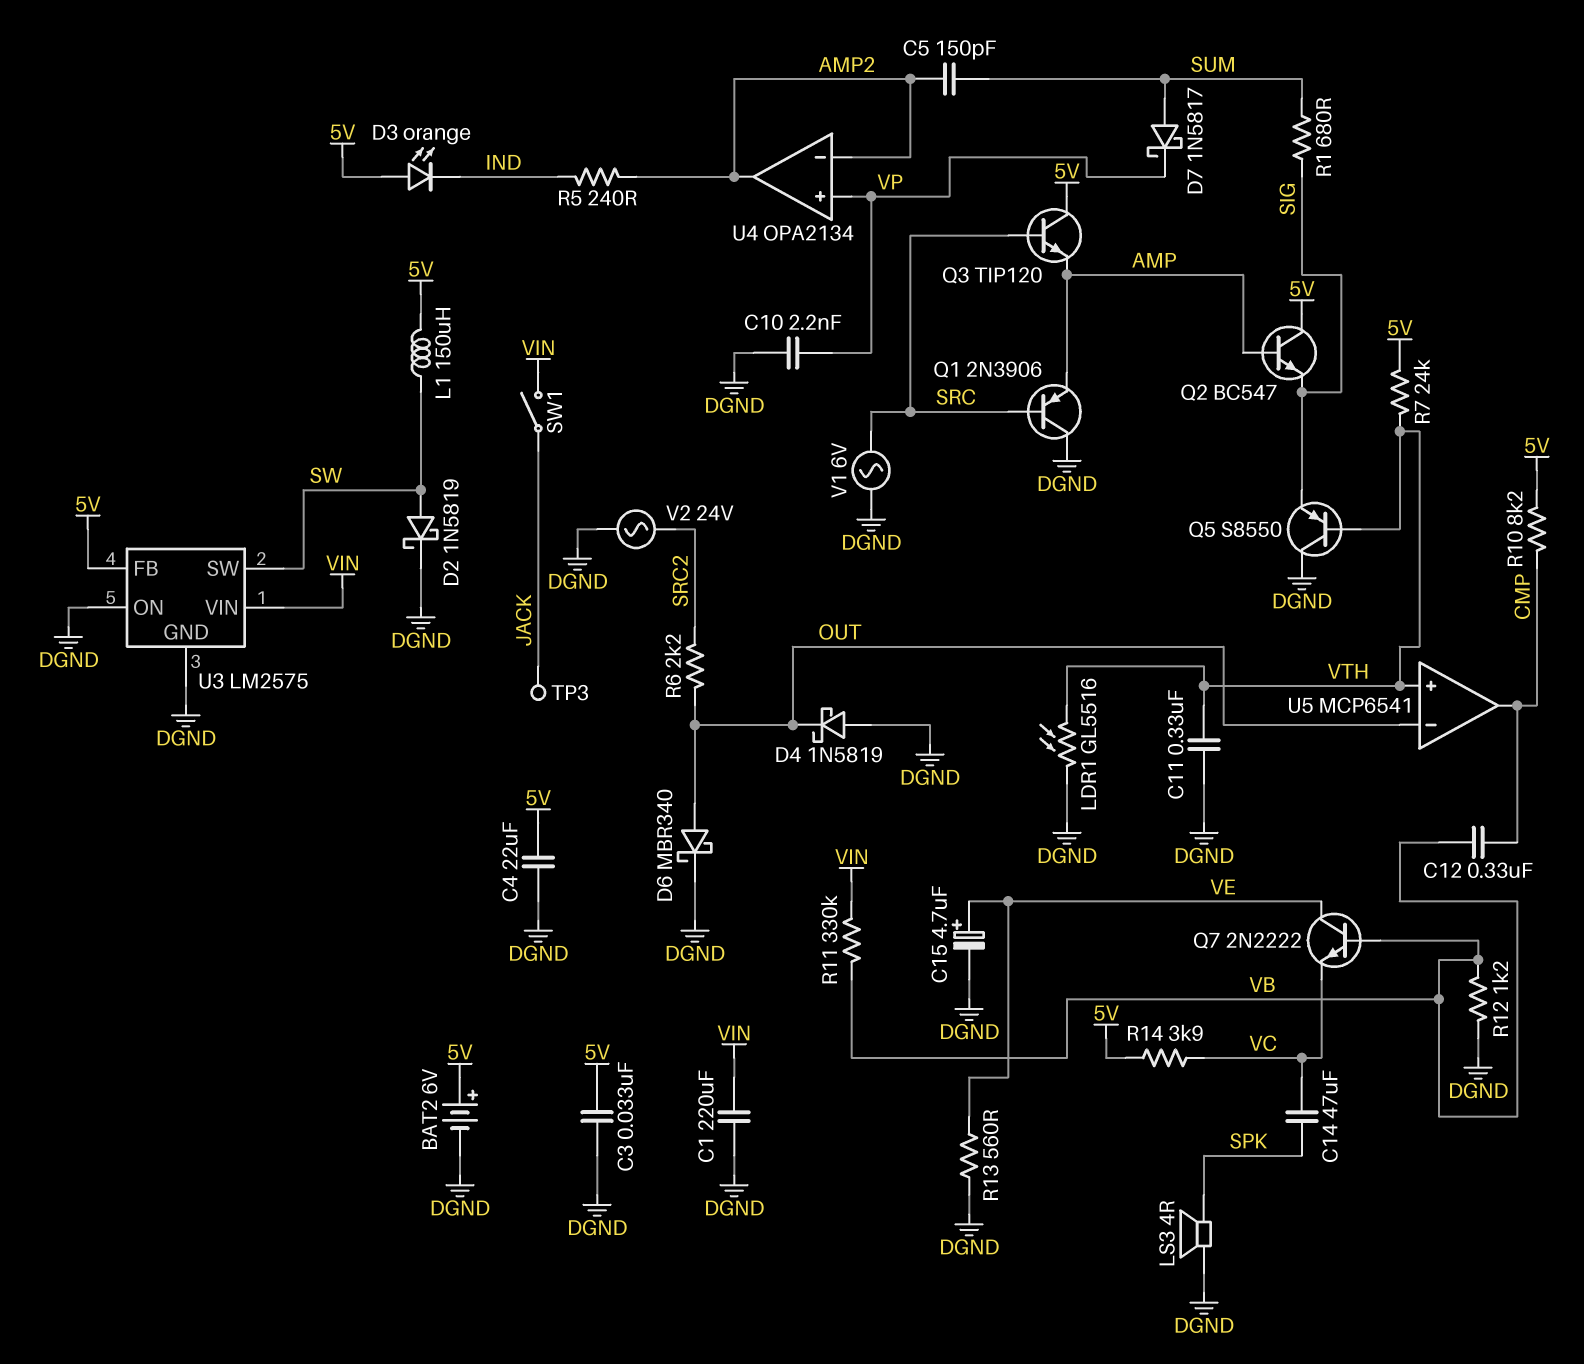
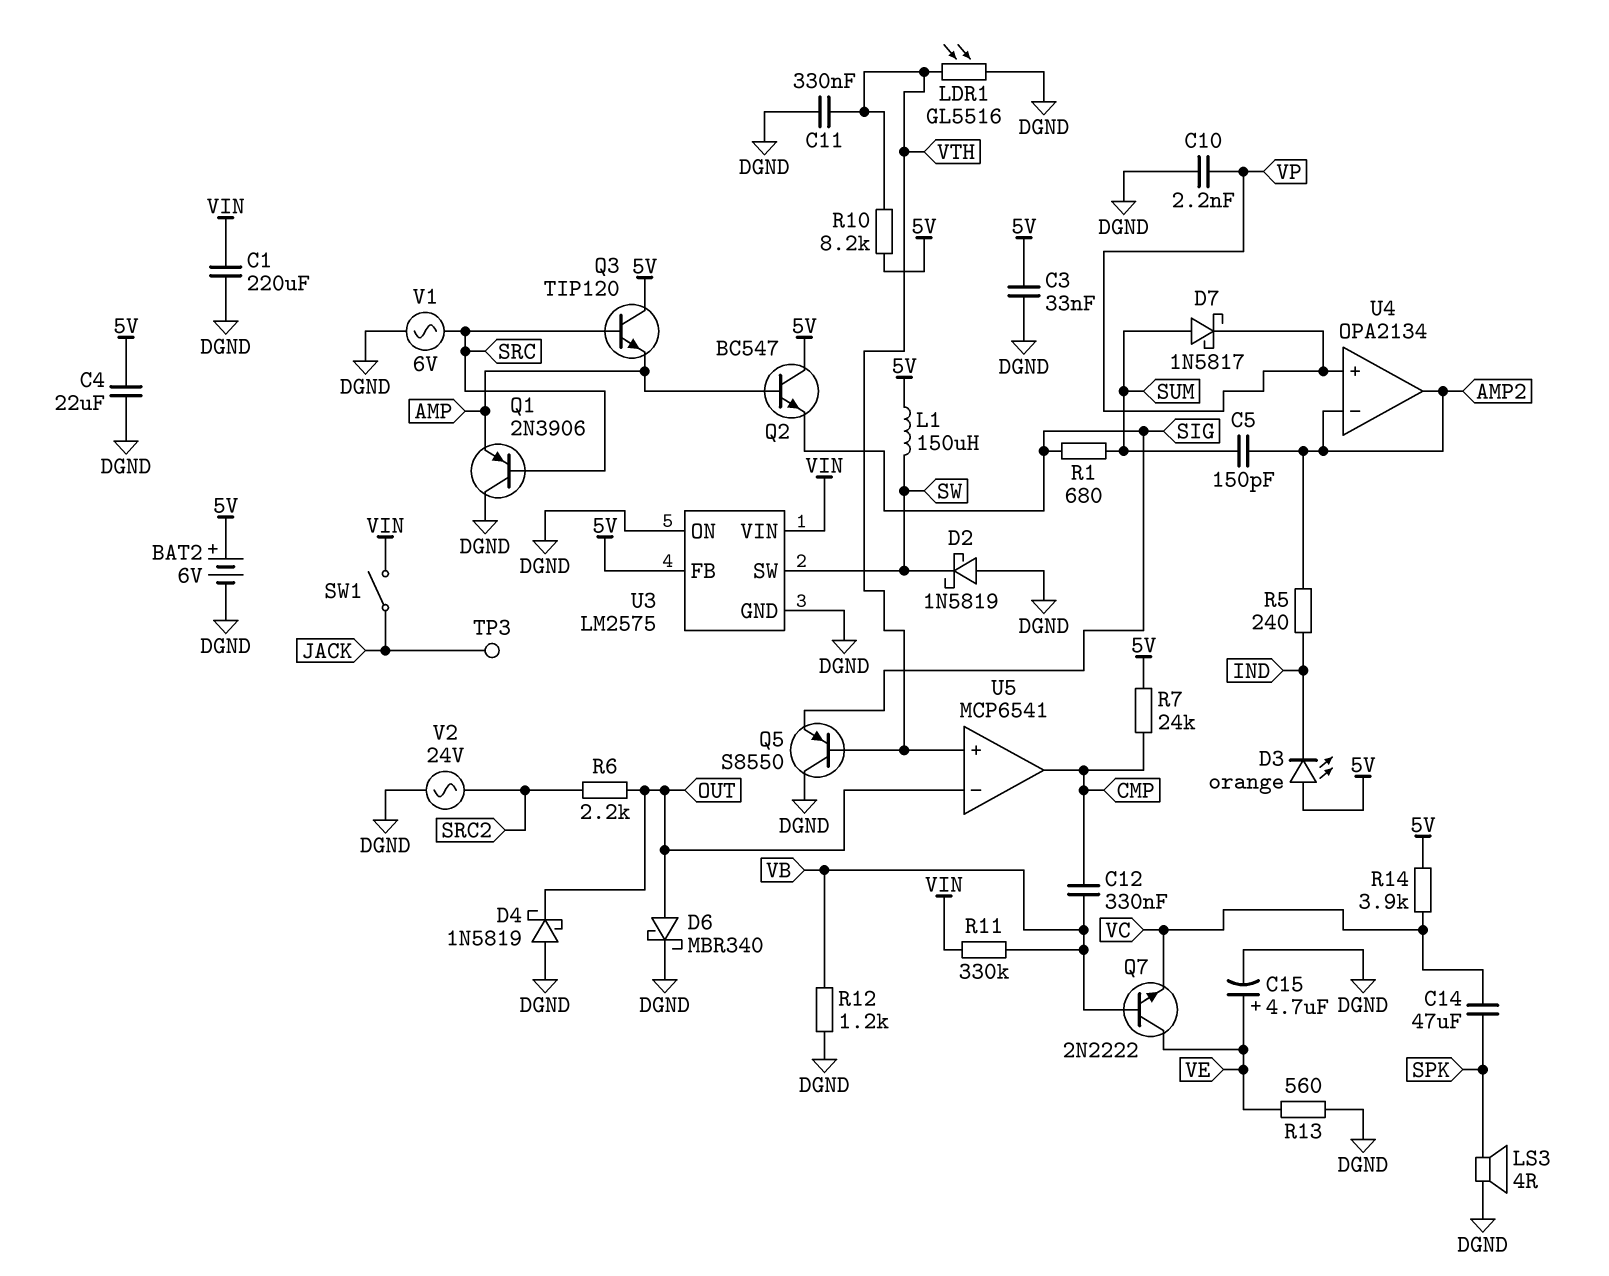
D2: schottky 1N5819 (A SW, K DGND) -> schottky 1N5819 (A DGND, K SW)
R7: 24k (5V, VTH) -> 24k (5V, CMP)
R10: 8.2k (5V, CMP) -> 8.2k (5V, VTH)

